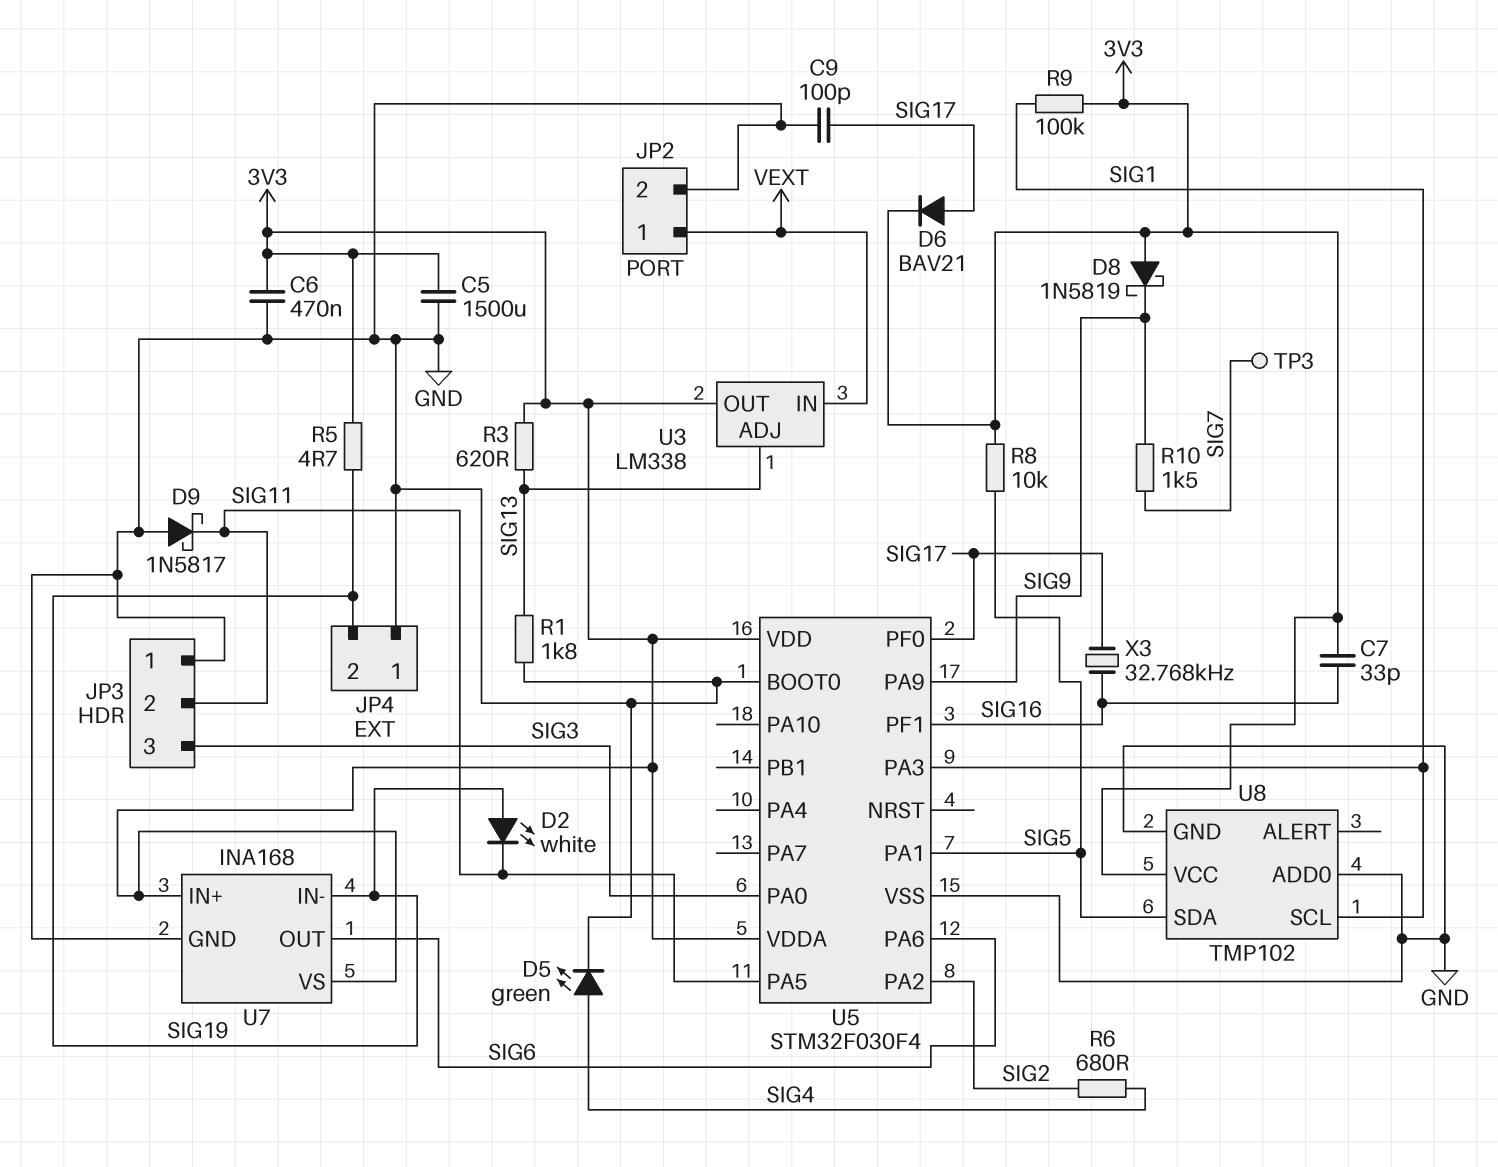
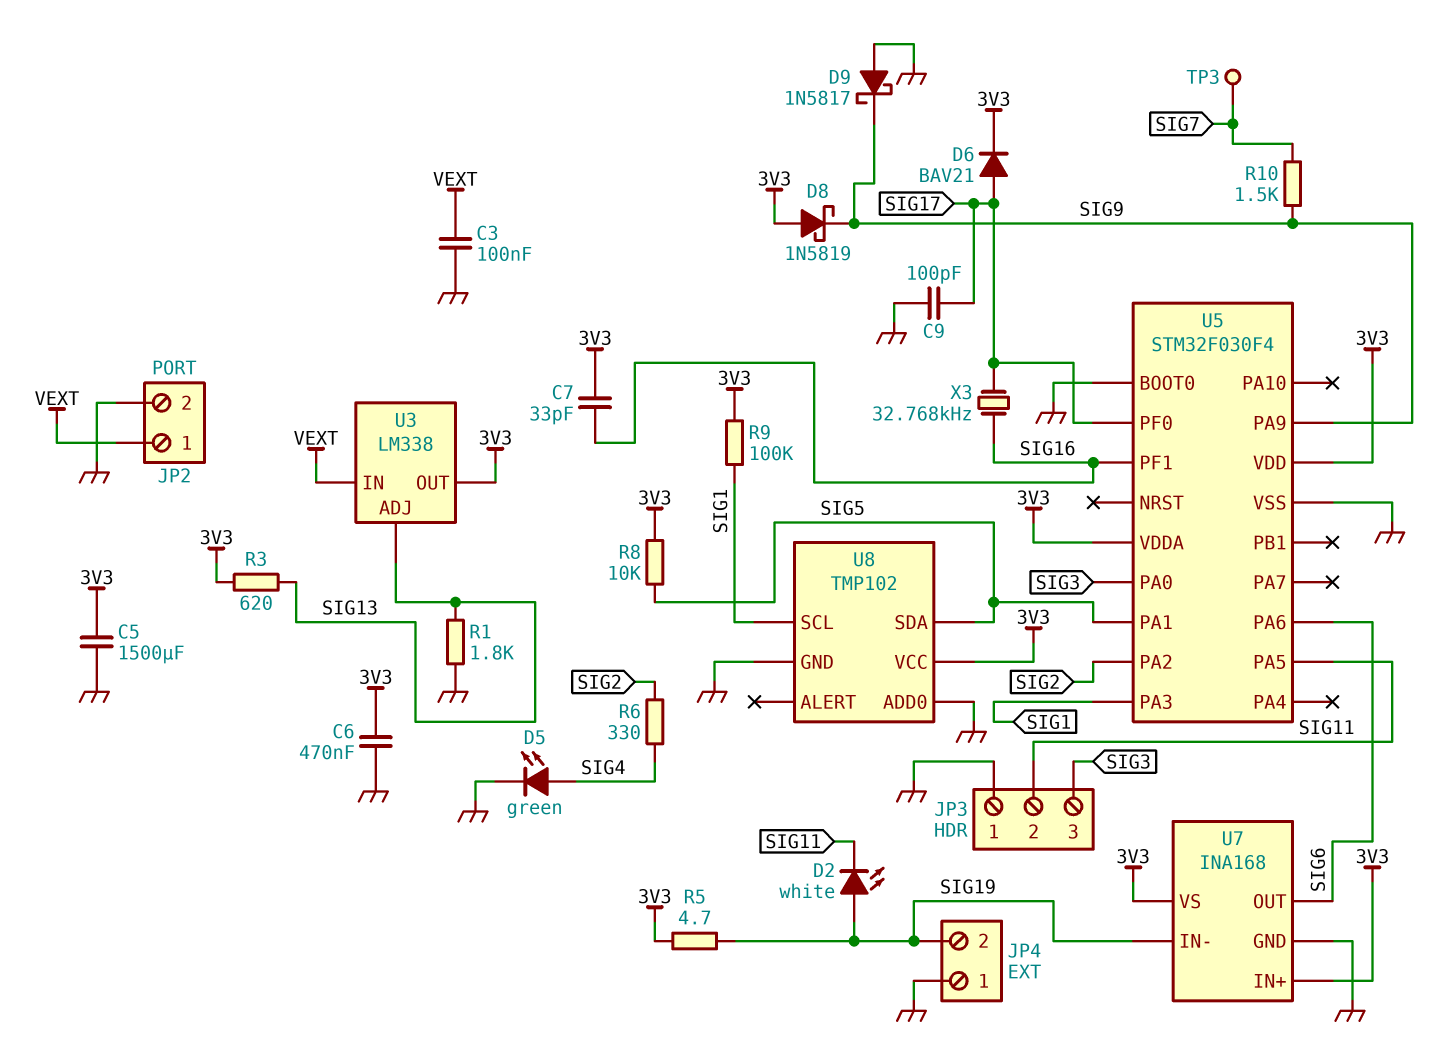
C3: none -> 100nF (GND, VEXT)
D9: schottky 1N5817 (A GND, K SIG11) -> schottky 1N5817 (A GND, K SIG9)
R6: 680 (SIG2, SIG4) -> 330 (SIG2, SIG4)

